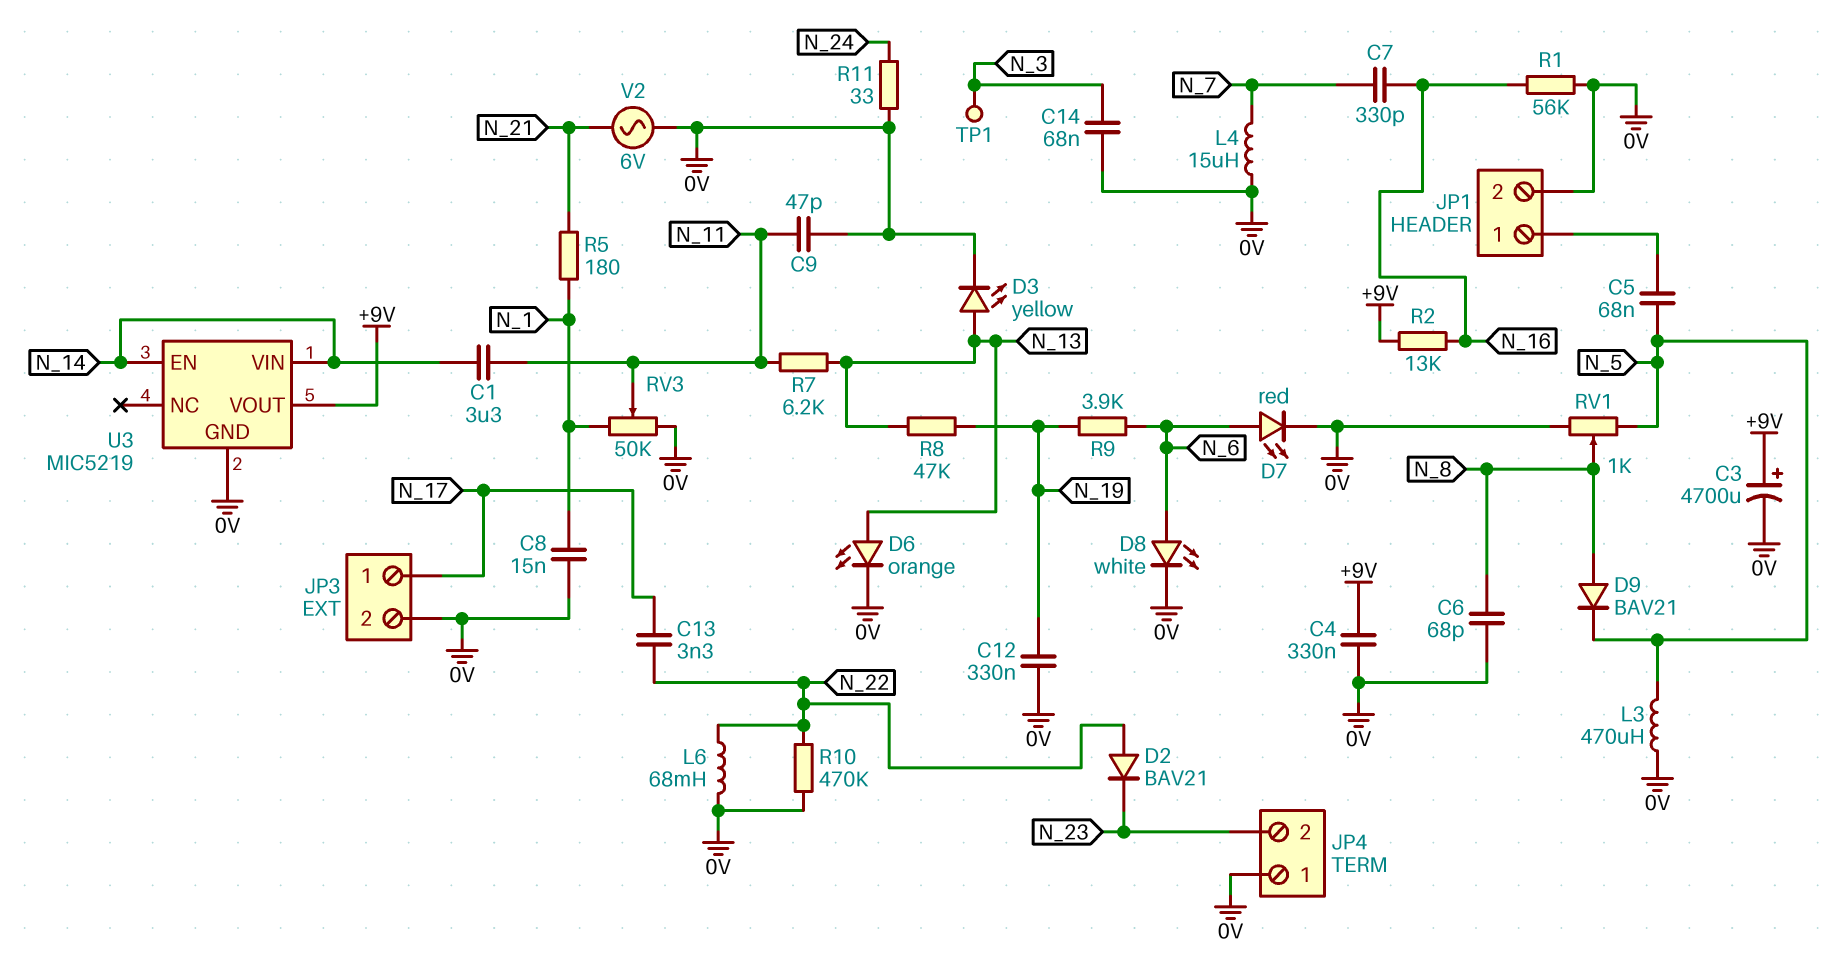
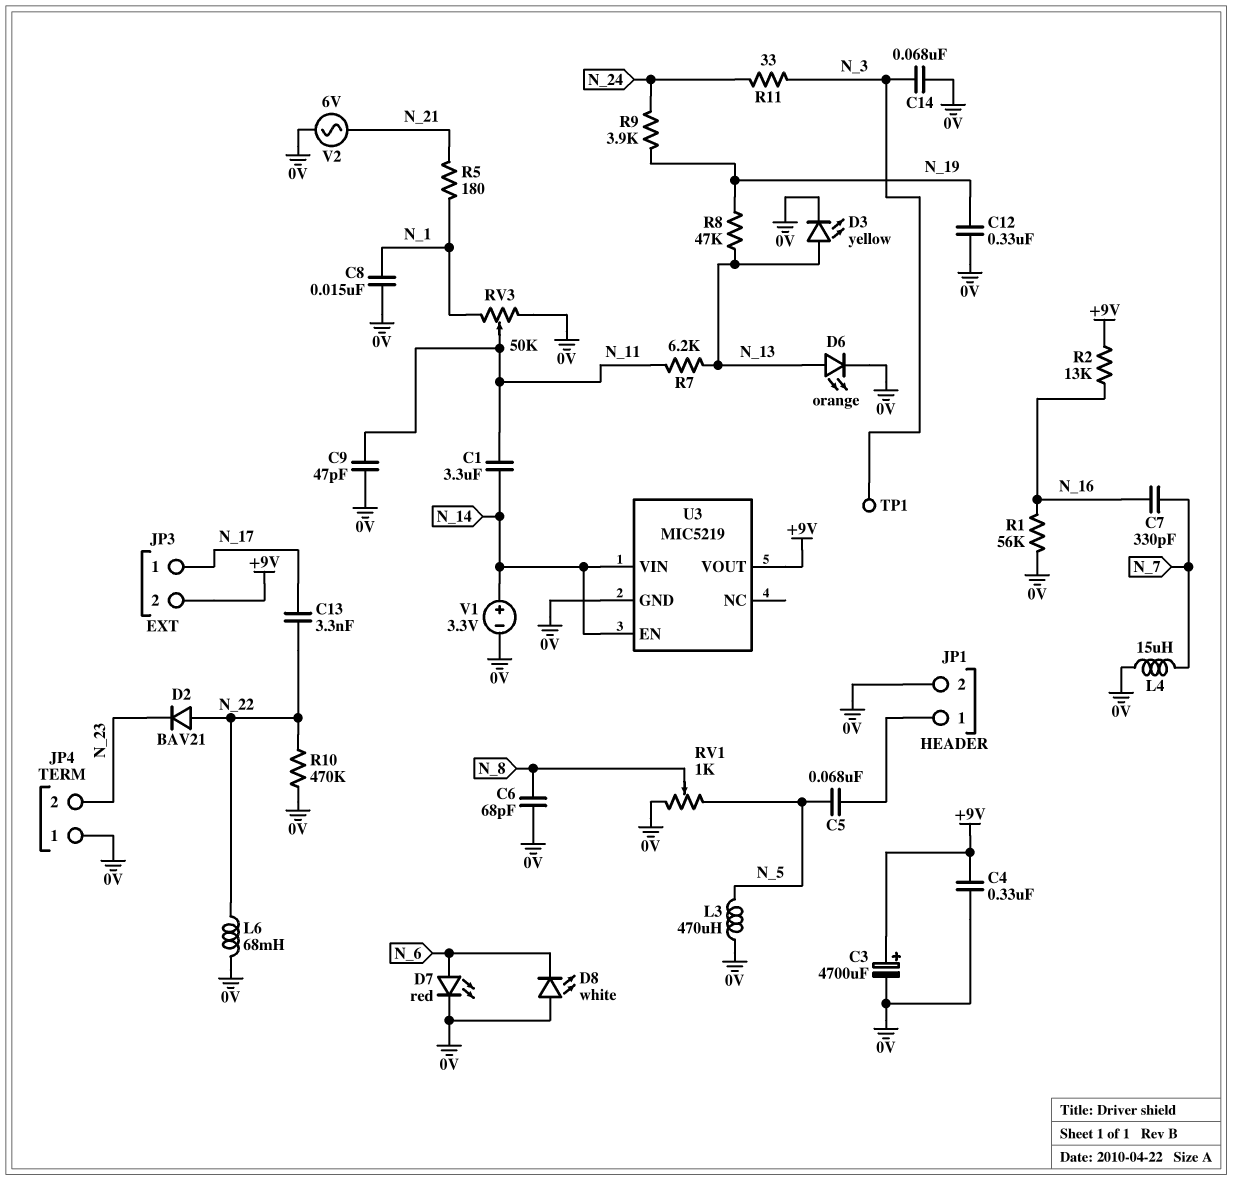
D8: LED white (A N_6, K 0V) -> LED white (A 0V, K N_6)
D9: diode BAV21 (A N_8, K N_5) -> none
JP3 pin 2: 0V -> +9V
R9: 3.9k (N_6, N_19) -> 3.9k (N_19, N_24)
R11: 33 (0V, N_24) -> 33 (N_3, N_24)
V1: none -> 3.3V (plus N_14, minus 0V)

